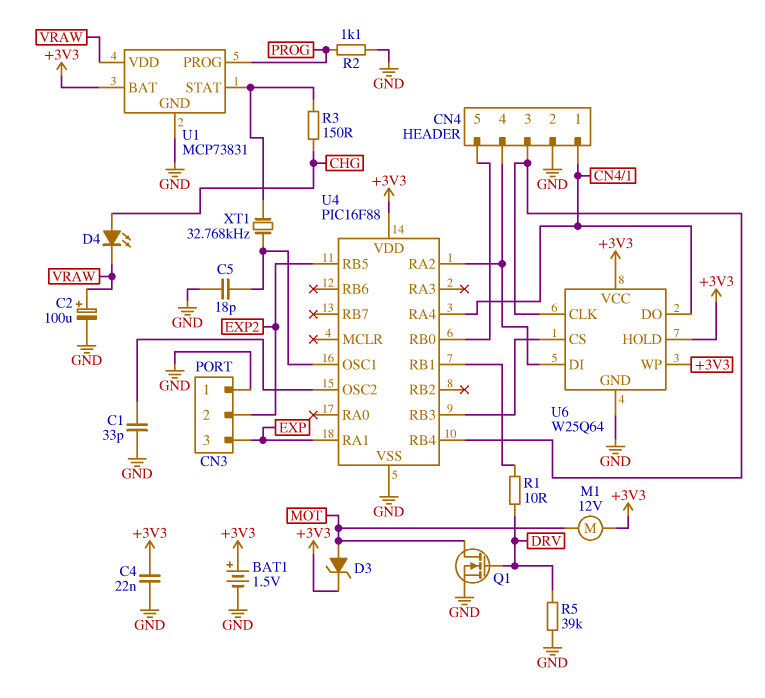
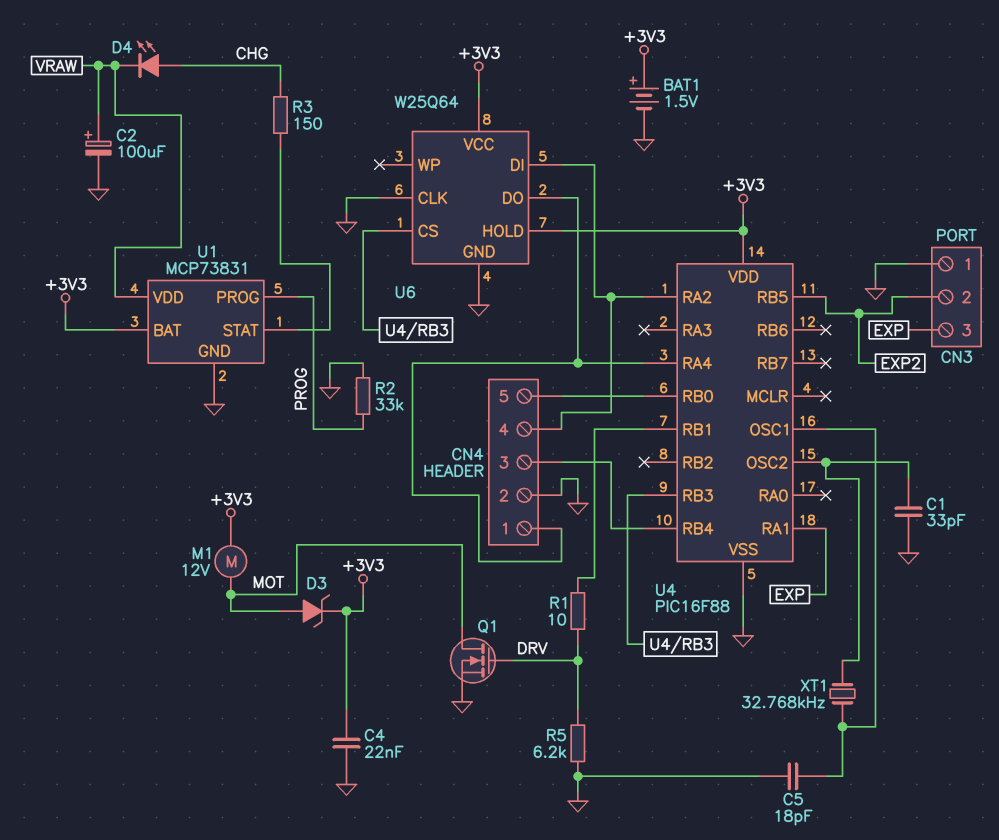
R2: 1.1k (GND, PROG) -> 33k (GND, PROG)
R5: 39k (DRV, GND) -> 6.2k (DRV, GND)
U6 pin CLK: CN4/3 -> GND
U6 pin WP: +3V3 -> none
XT1: 32.768kHz (U1/STAT, U4/OSC1) -> 32.768kHz (U4/OSC1, U4/OSC2)

